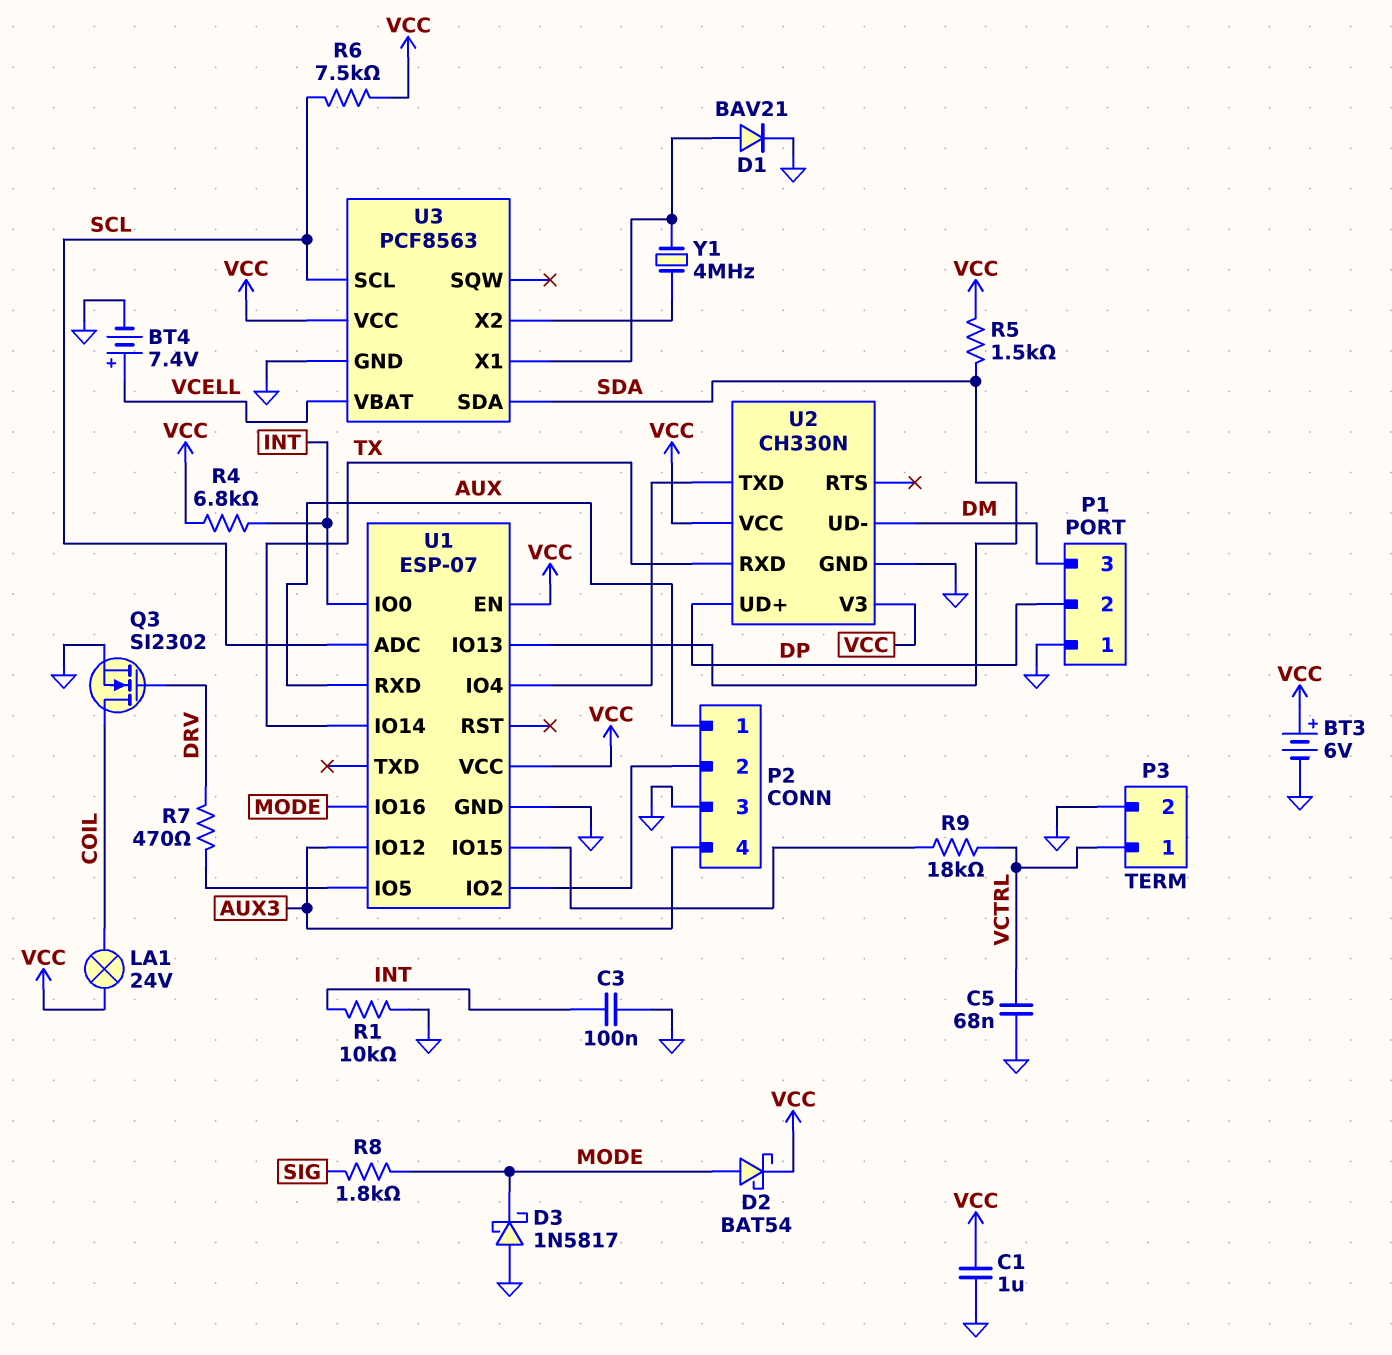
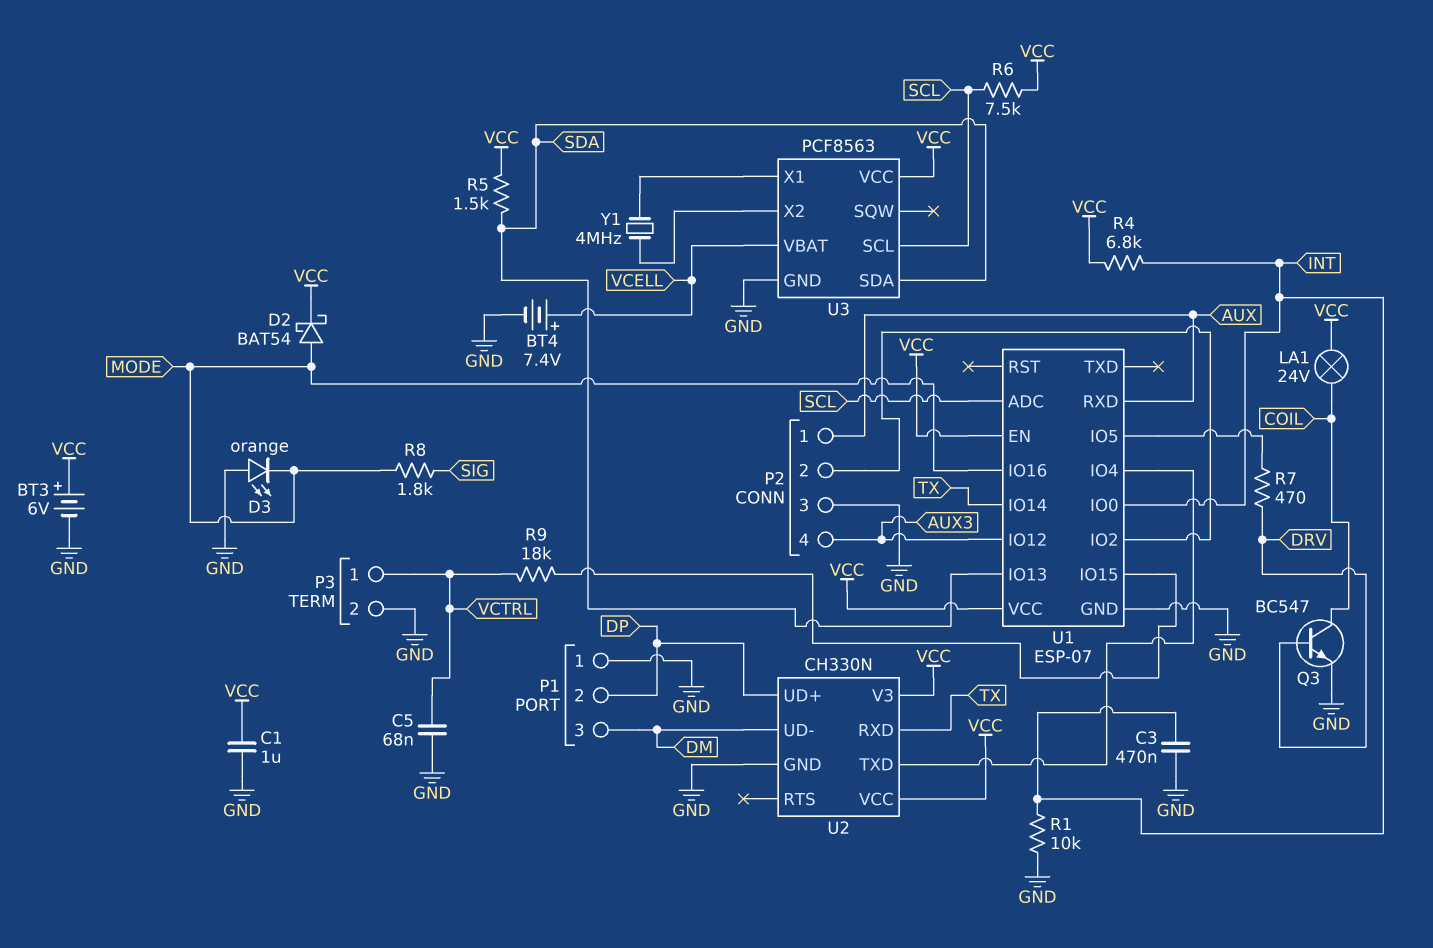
C3: 100nF (GND, INT) -> 470nF (GND, INT)
D1: diode BAV21 (A U3/X1, K GND) -> none
D3: schottky 1N5817 (A GND, K MODE) -> LED orange (A GND, K MODE)
Q3: NMOS SI2302 (G DRV, D COIL, S GND) -> NPN BC547 (B DRV, C COIL, E GND)

